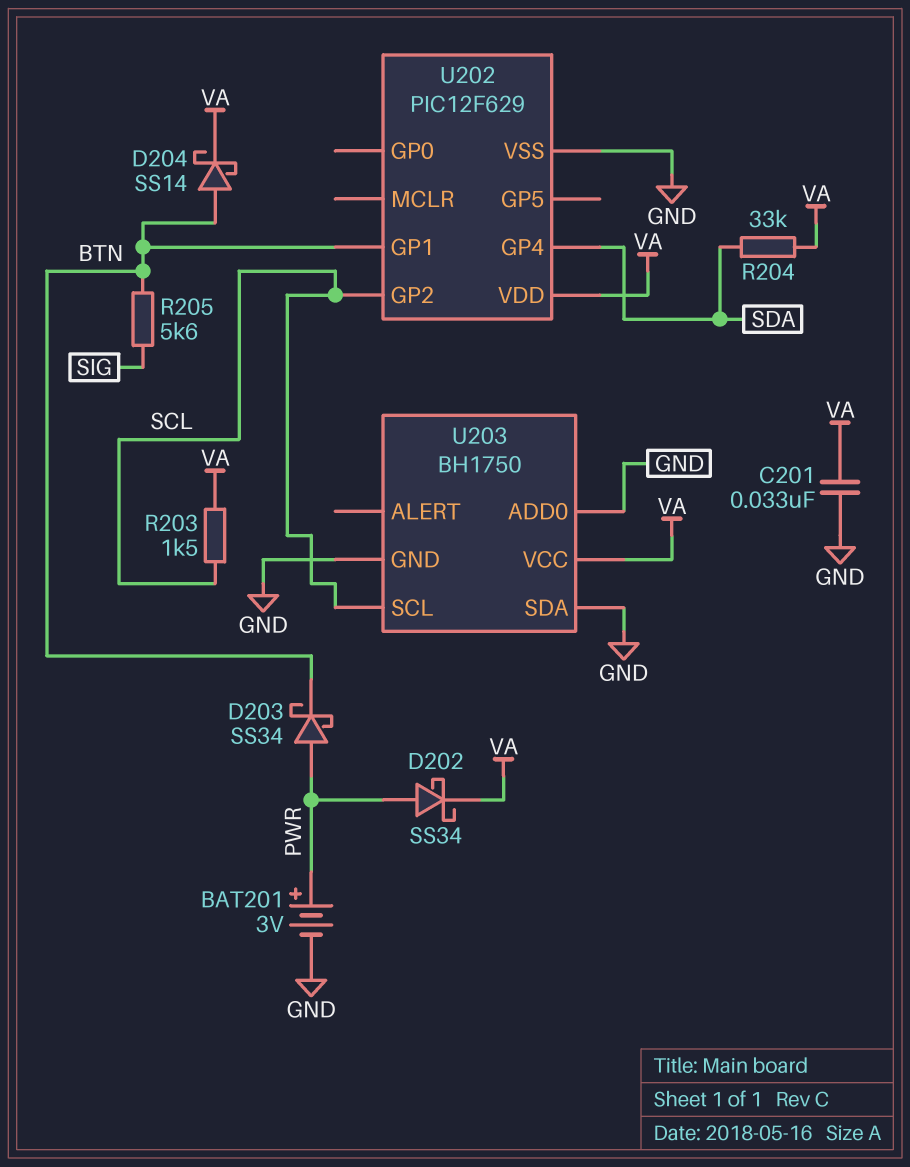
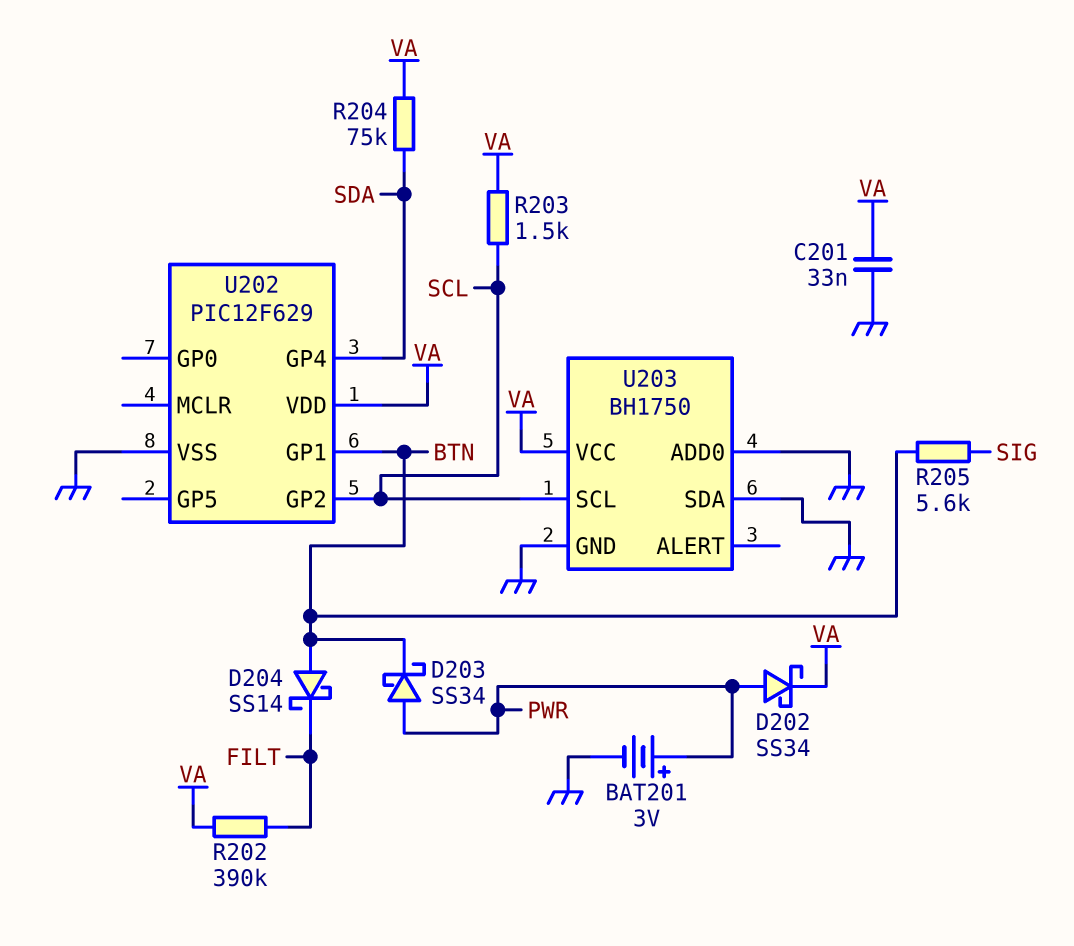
D204: schottky SS14 (A BTN, K VA) -> schottky SS14 (A BTN, K FILT)
R202: none -> 390k (FILT, VA)
R204: 33k (SDA, VA) -> 75k (SDA, VA)

